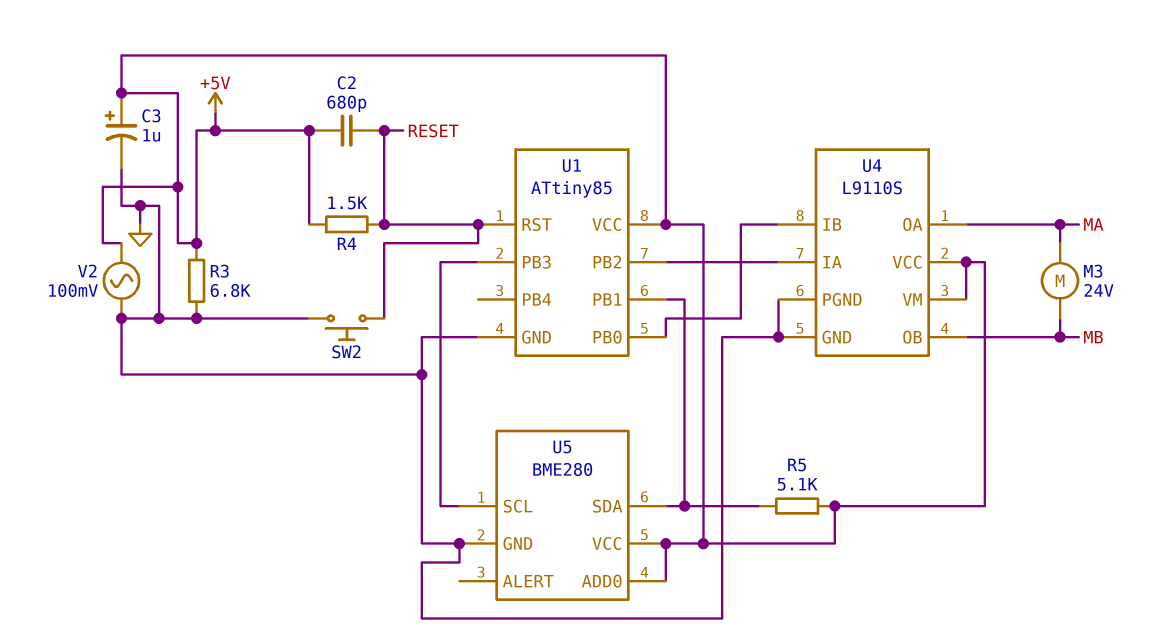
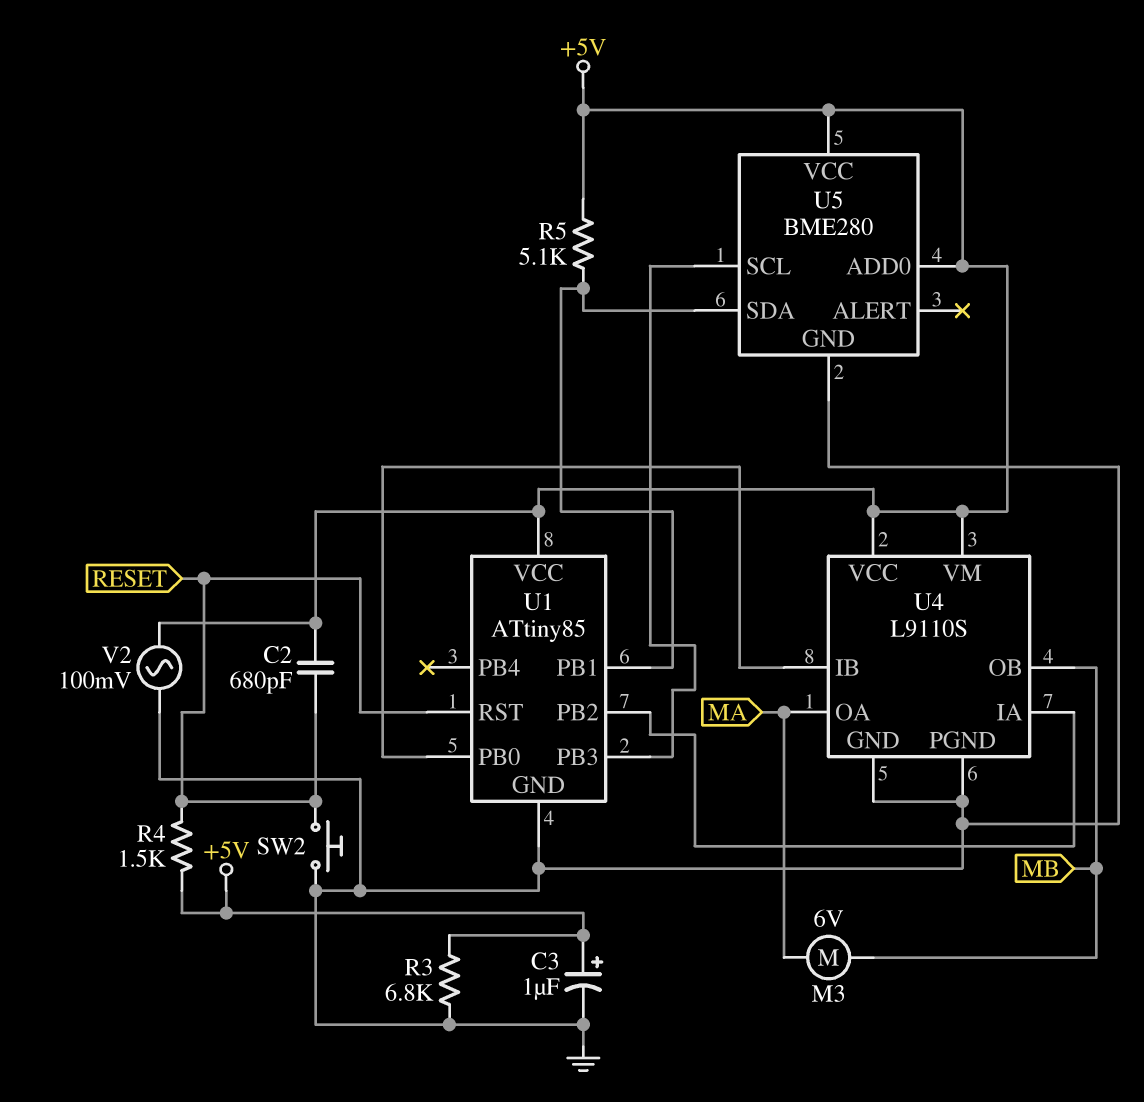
M3: motor 24V (MA, MB) -> motor 6V (MA, MB)

